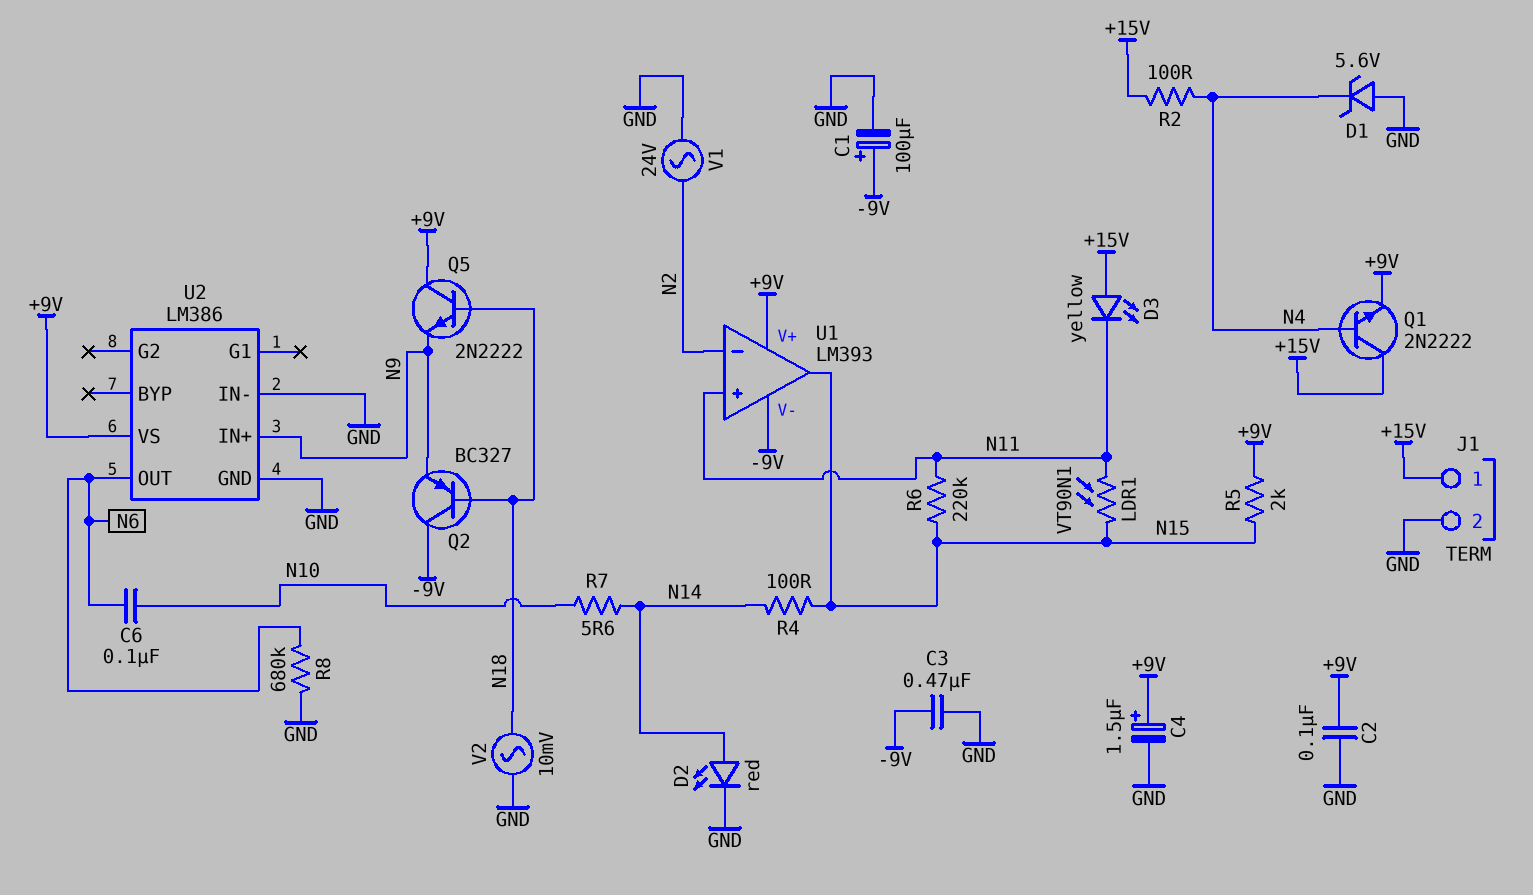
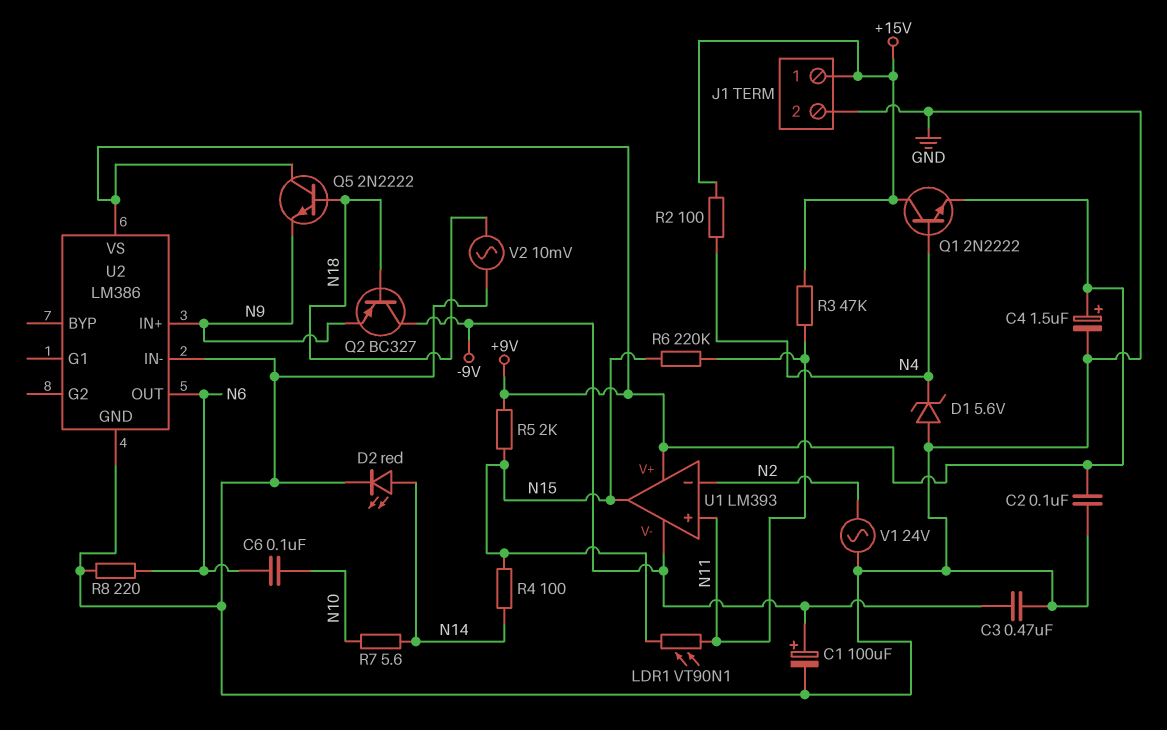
D3: LED yellow (A +15V, K N11) -> none
R3: none -> 47k (+15V, N11)
R8: 680k (GND, N6) -> 220 (GND, N6)

